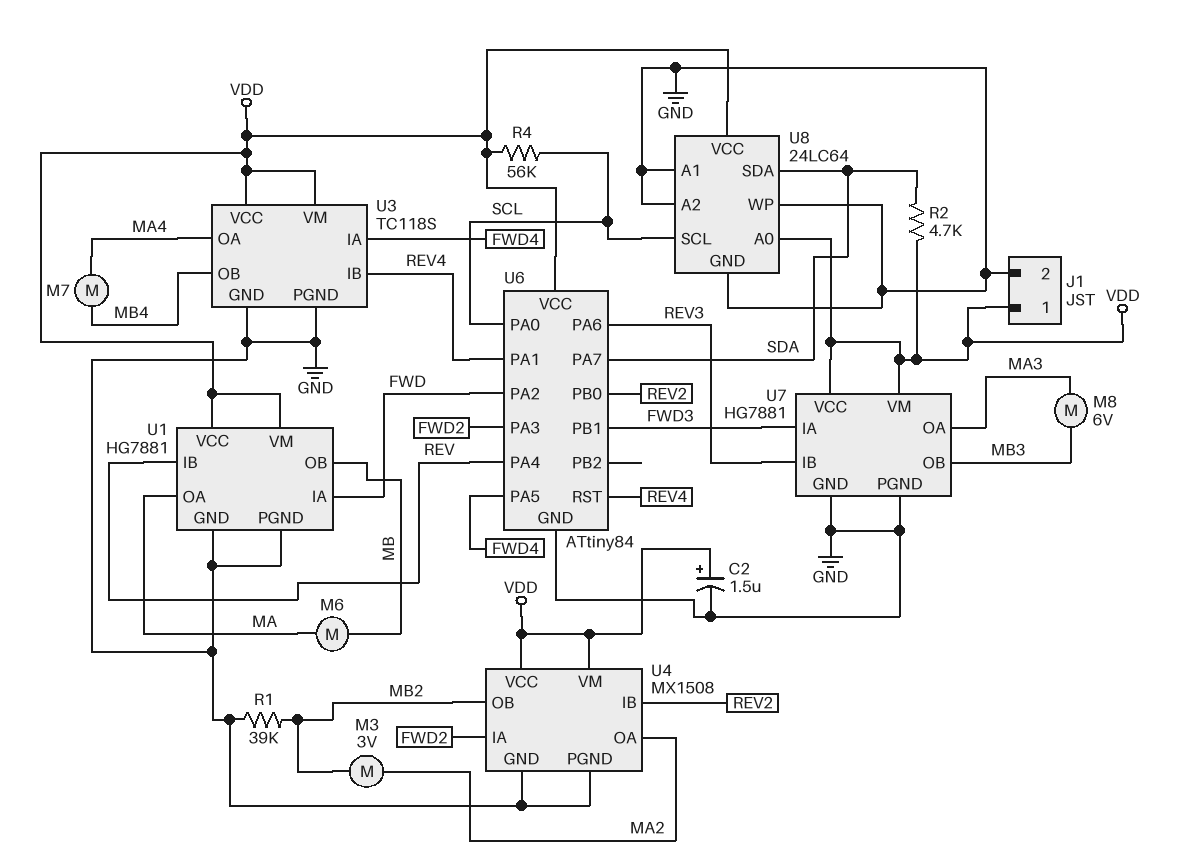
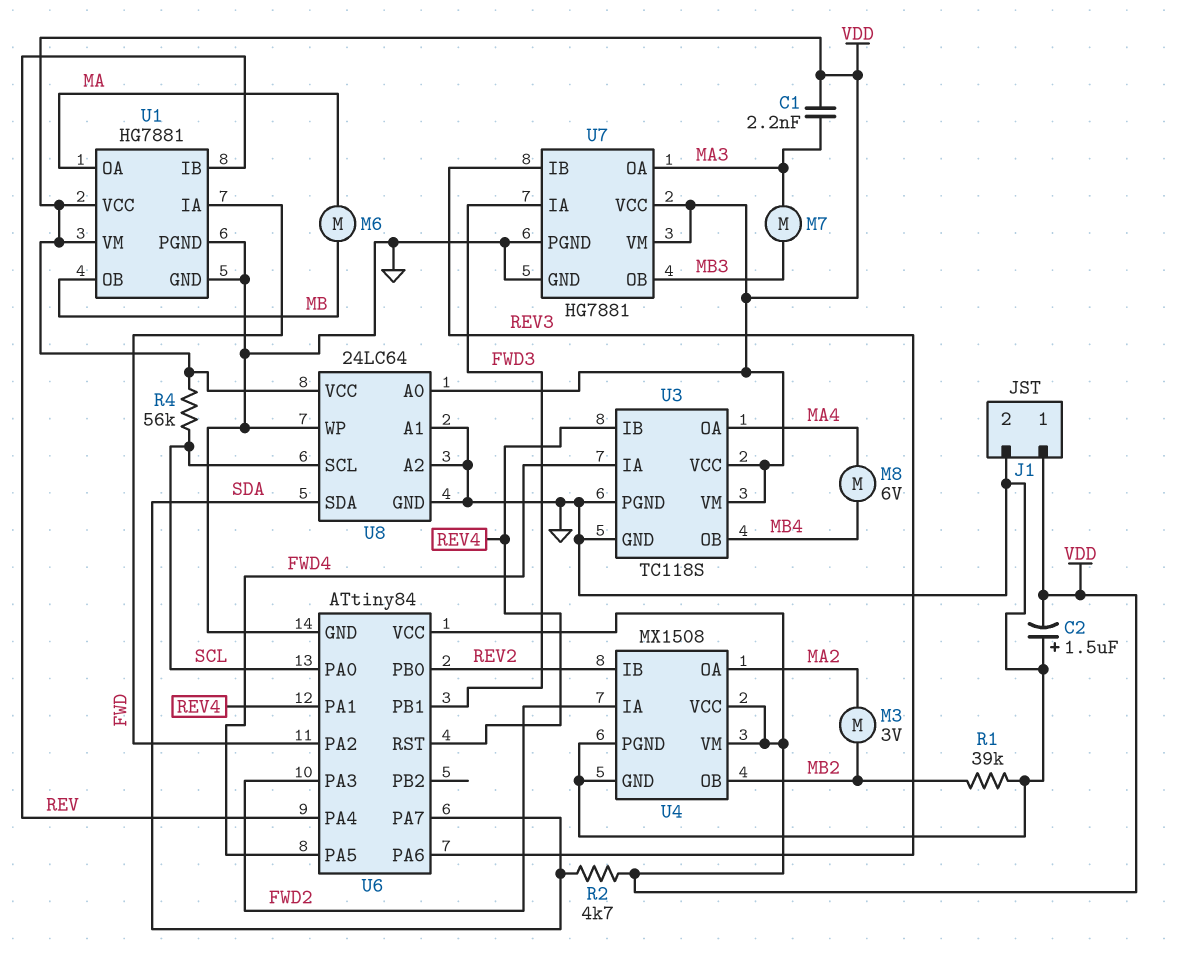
C1: none -> 2.2nF (MA3, VDD)
C2: 1.5uF (plus VDD, minus GND) -> 1.5uF (plus GND, minus VDD)
M7: motor (MA4, MB4) -> motor (MA3, MB3)
M8: motor 6V (MA3, MB3) -> motor 6V (MA4, MB4)

